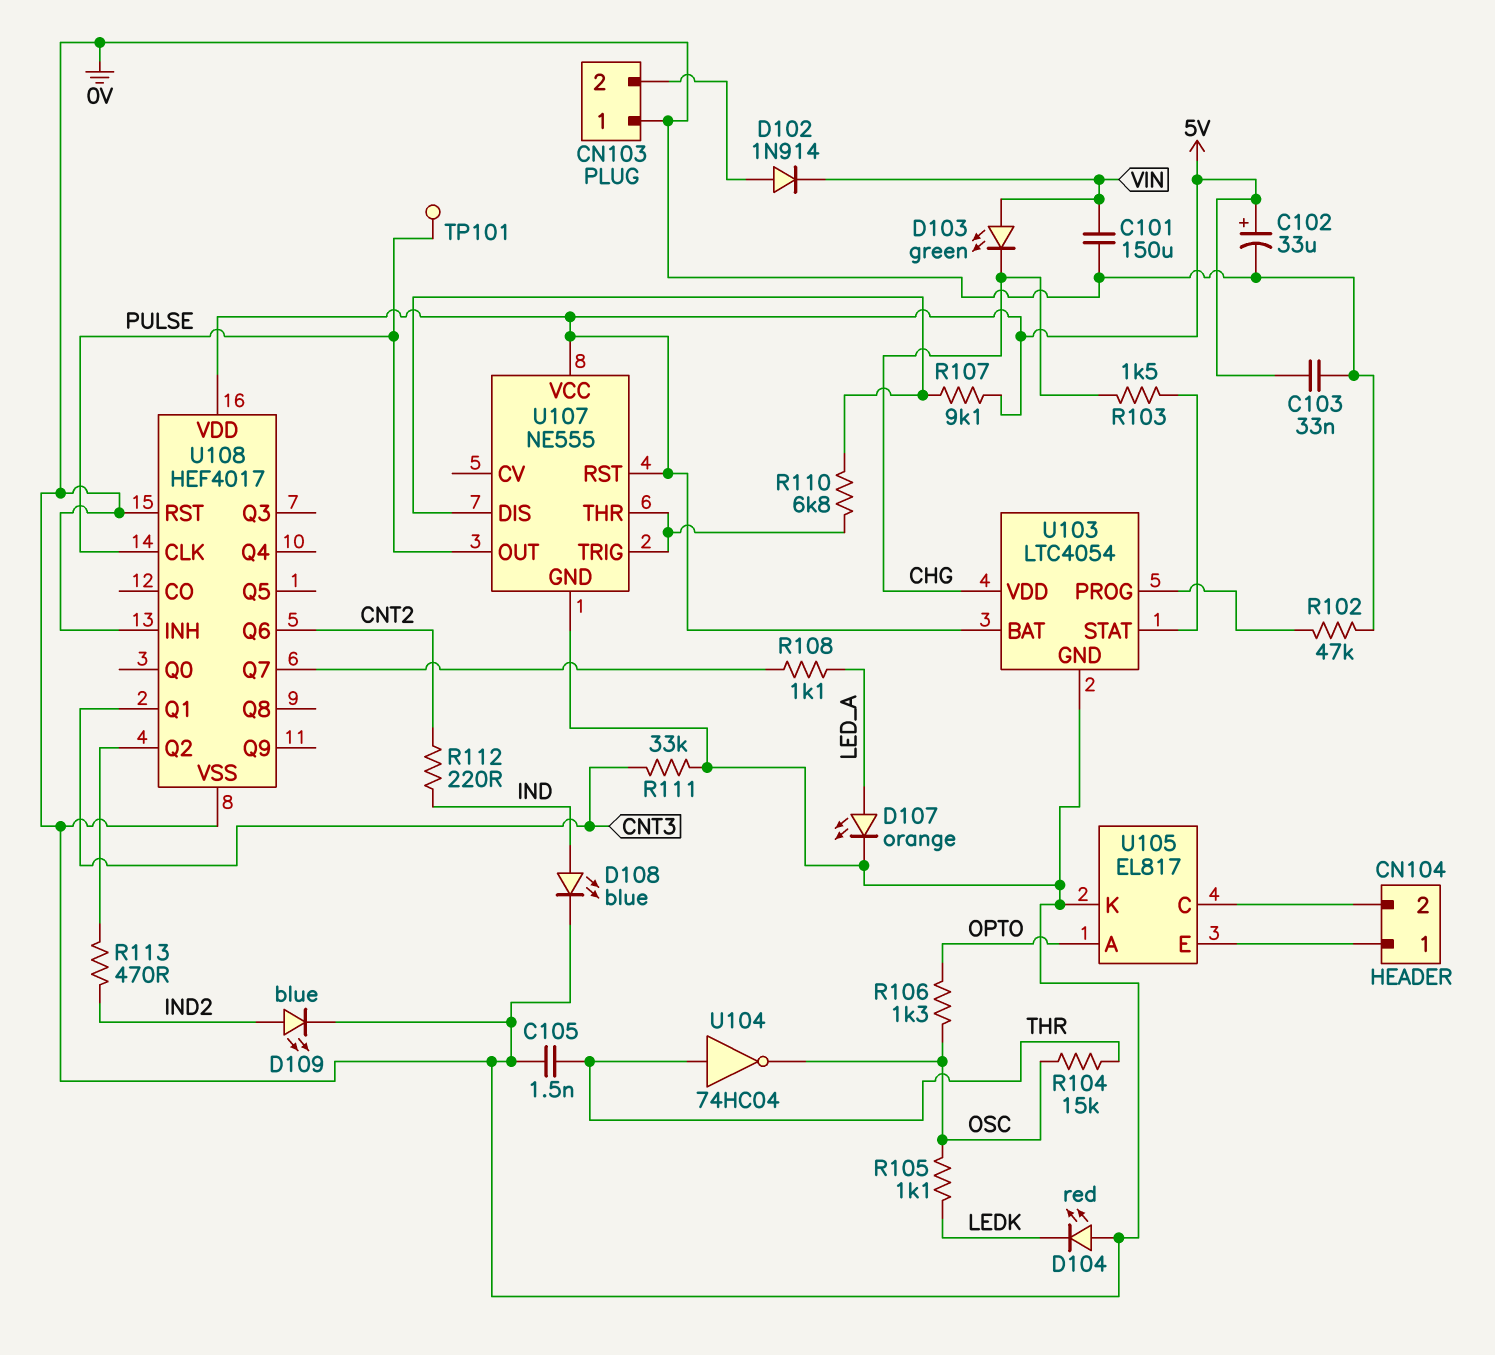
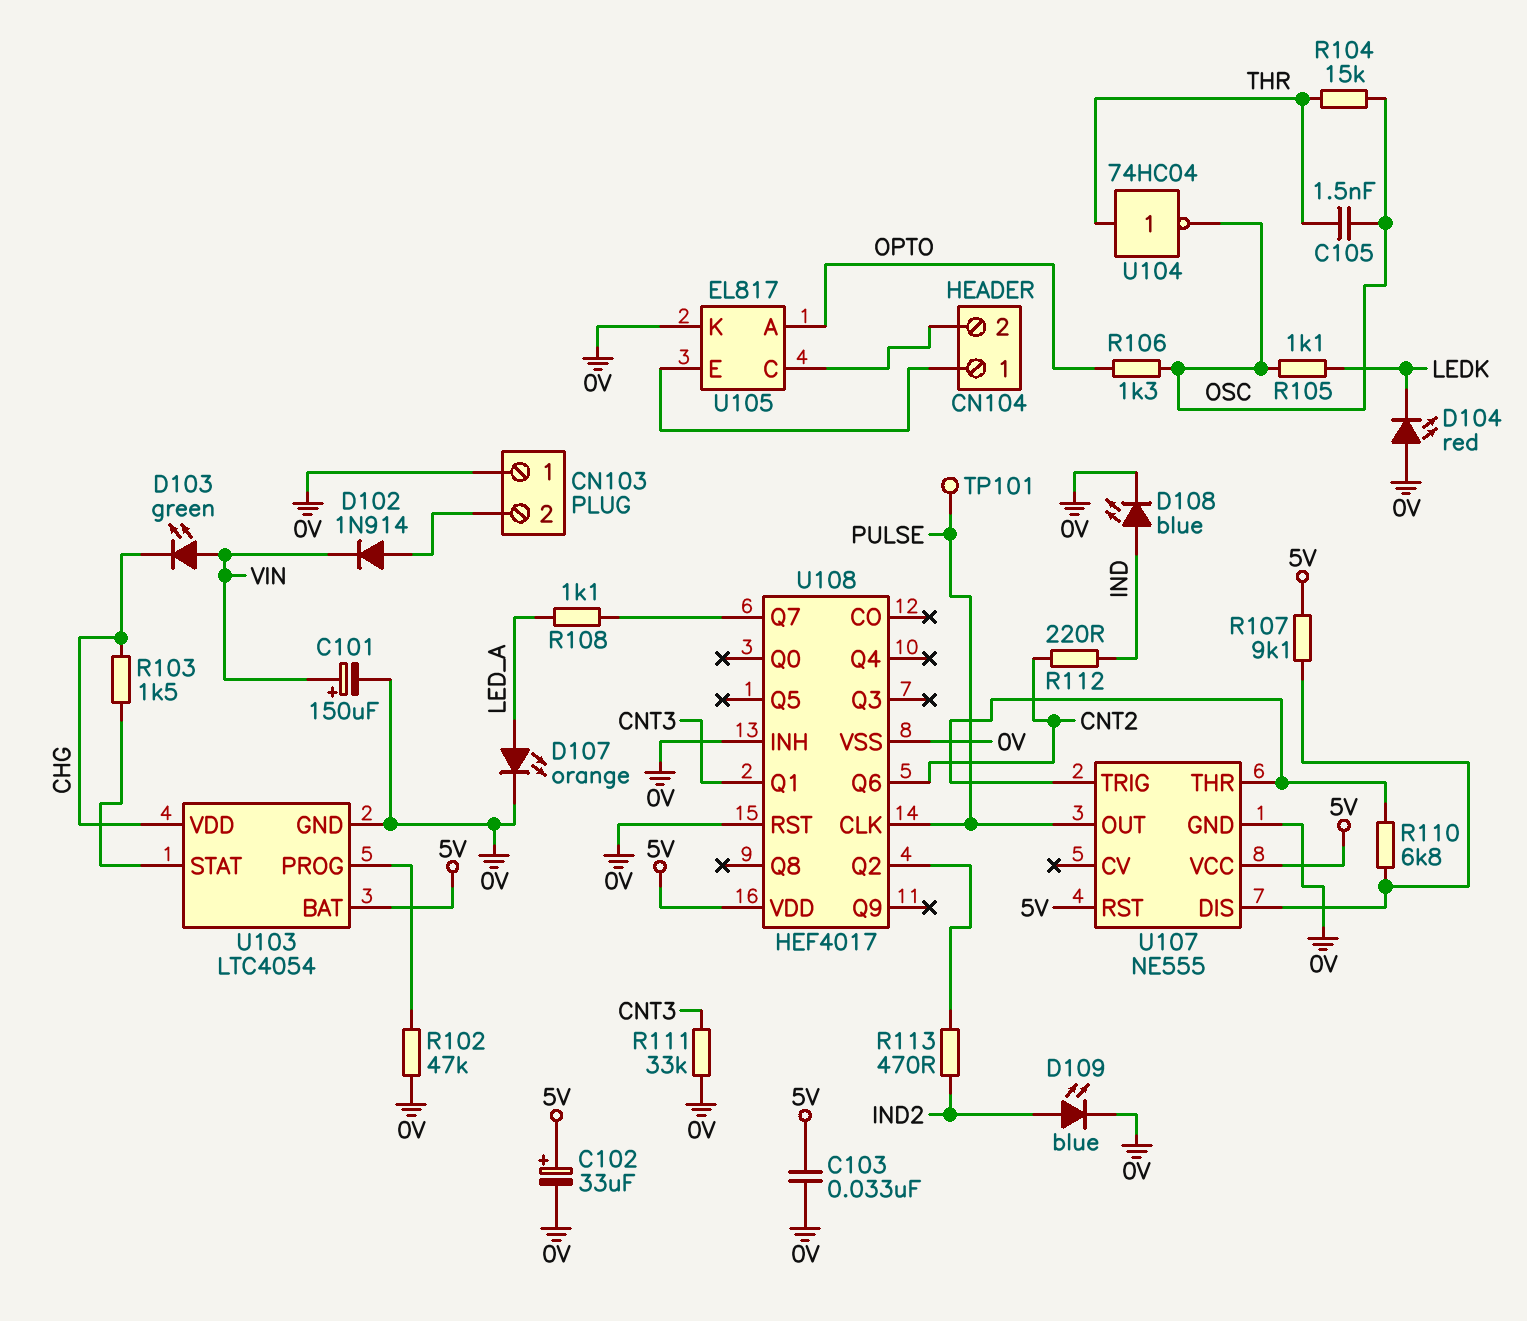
C101: 150uF (0V, VIN) -> 150uF (plus VIN, minus 0V)
C105: 1.5nF (0V, THR) -> 1.5nF (OSC, THR)

